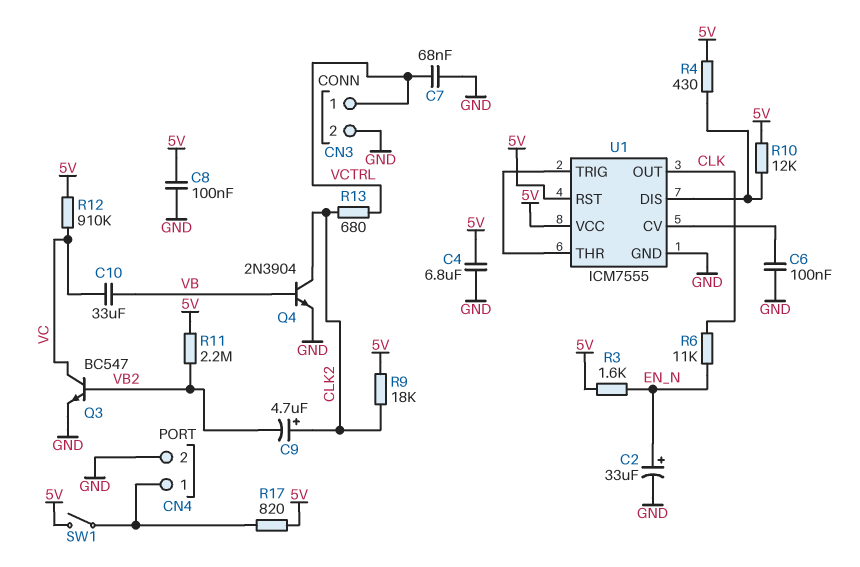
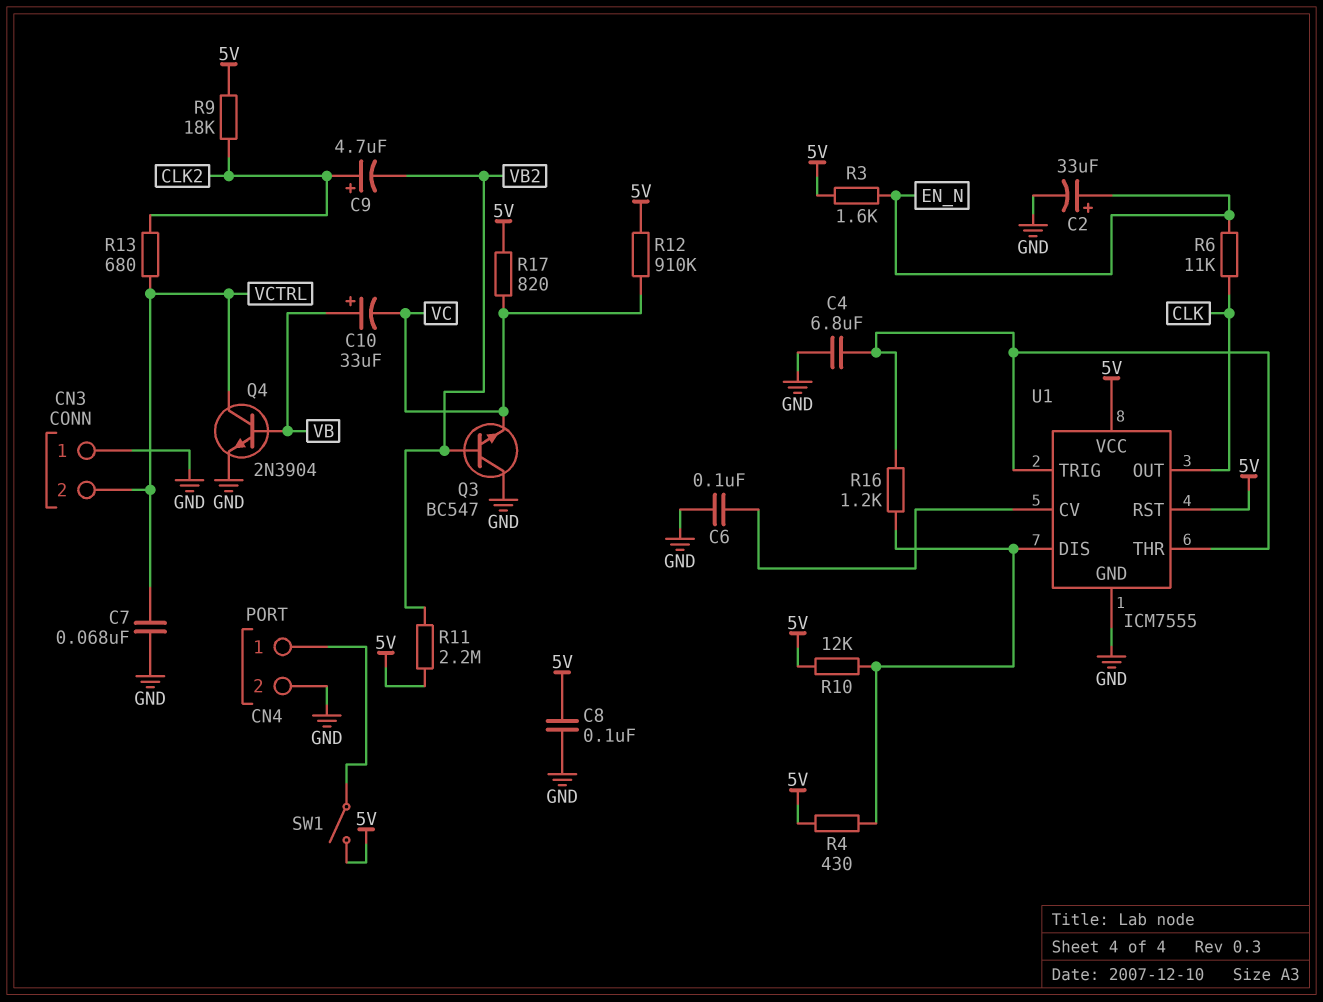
C4: 6.8uF (5V, GND) -> 6.8uF (GND, U1/THR)
C10: 33uF (VB, VC) -> 33uF (plus VB, minus VC)
CN3 pin 1: VCTRL -> GND
CN3 pin 2: GND -> VCTRL
Q3: NPN BC547 (B VB2, C VC, E GND) -> NPN BC547 (B VB2, C GND, E VC)
Q4: NPN 2N3904 (B VB, C CLK2, E GND) -> NPN 2N3904 (B VB, C VCTRL, E GND)
R16: none -> 1.2k (U1/DIS, U1/THR)
R17: 820 (5V, CN4/1) -> 820 (5V, VC)

